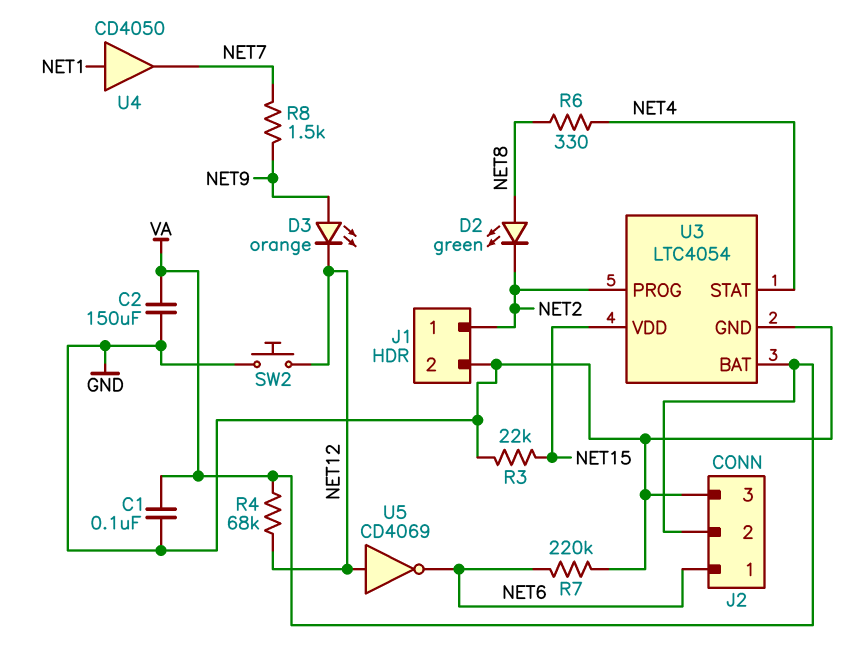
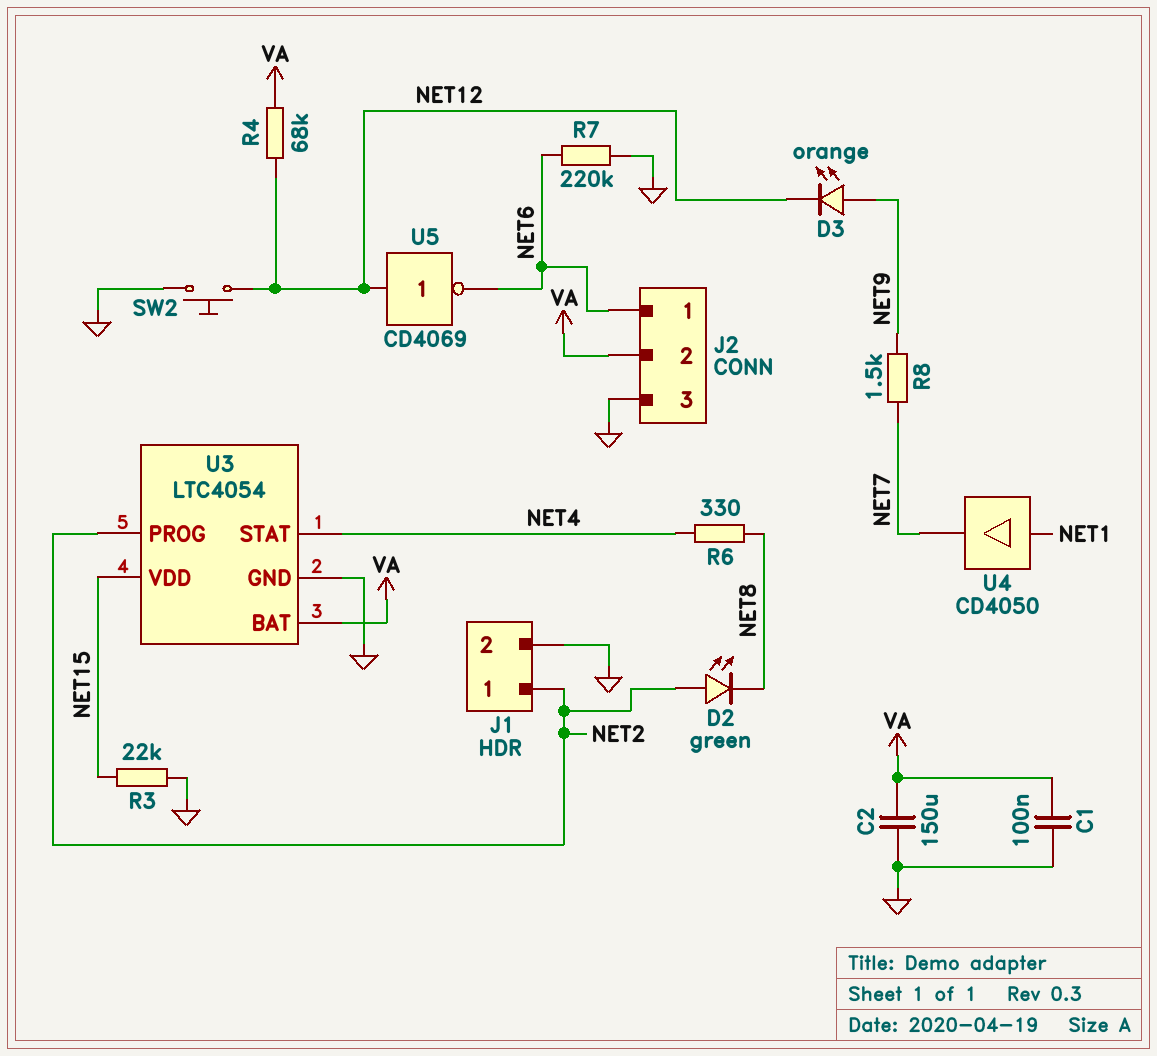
D2: LED green (A NET8, K NET2) -> LED green (A NET2, K NET8)

